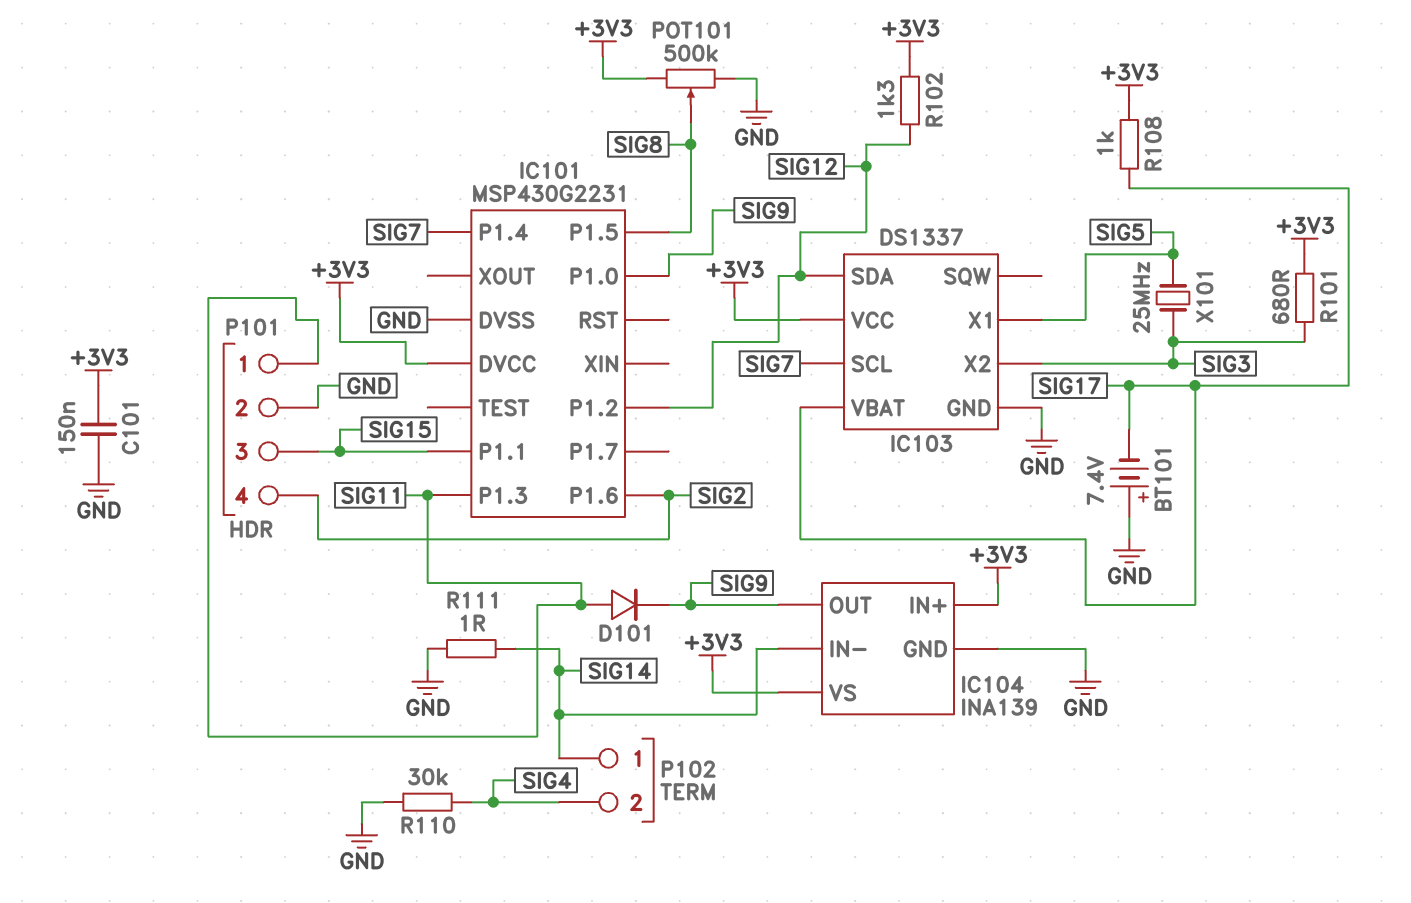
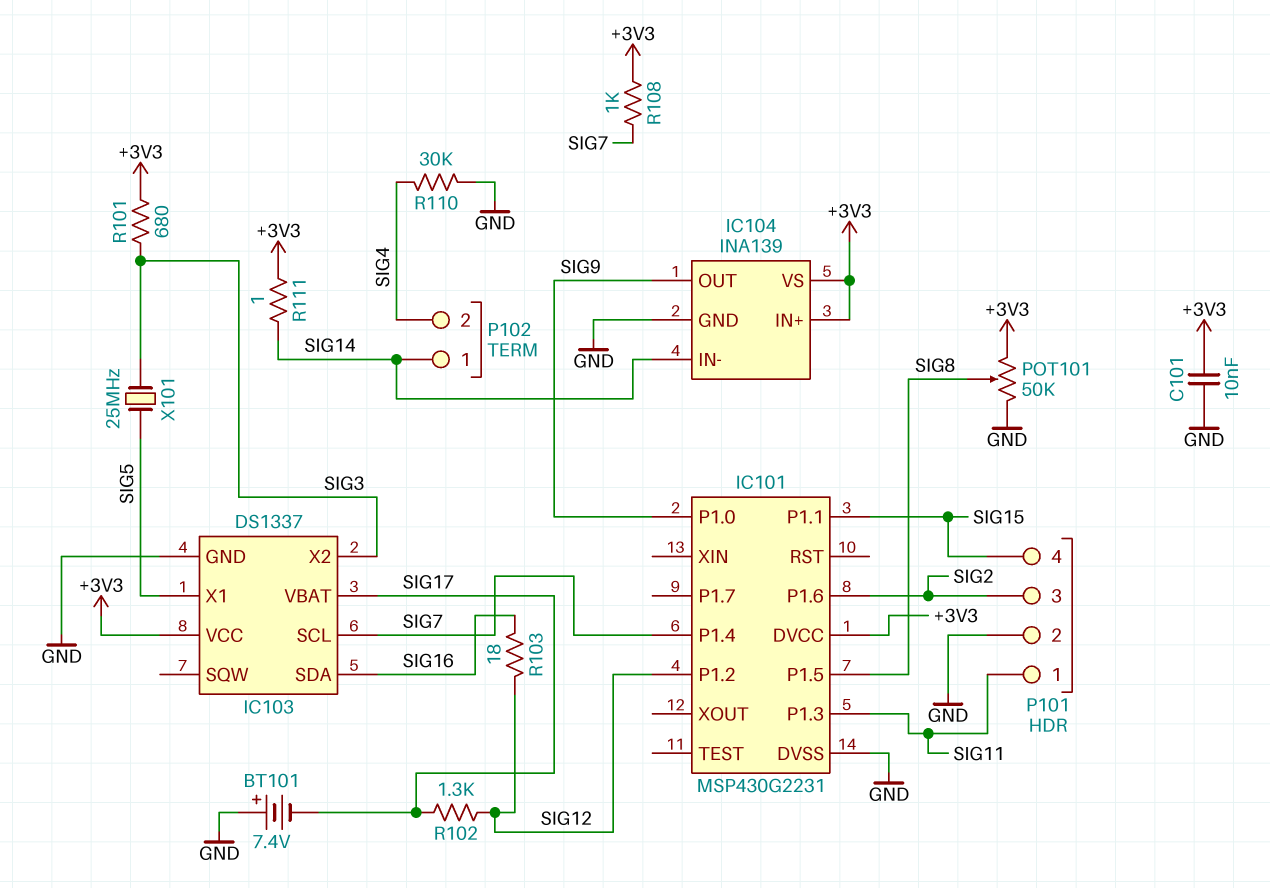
C101: 150nF (+3V3, GND) -> 10nF (+3V3, GND)
D101: diode (A SIG11, K SIG9) -> none
IC103 pin SDA: SIG12 -> SIG16
P101 pin 3: SIG15 -> SIG2
P101 pin 4: SIG2 -> SIG15
POT101: 500k (+3V3, GND, wiper SIG8) -> 50k (+3V3, GND, wiper SIG8)
R102: 1.3k (+3V3, SIG12) -> 1.3k (SIG12, SIG17)
R103: none -> 18 (SIG12, SIG16)
R108: 1k (+3V3, SIG17) -> 1k (+3V3, SIG7)
R111: 1 (GND, SIG14) -> 1 (+3V3, SIG14)

